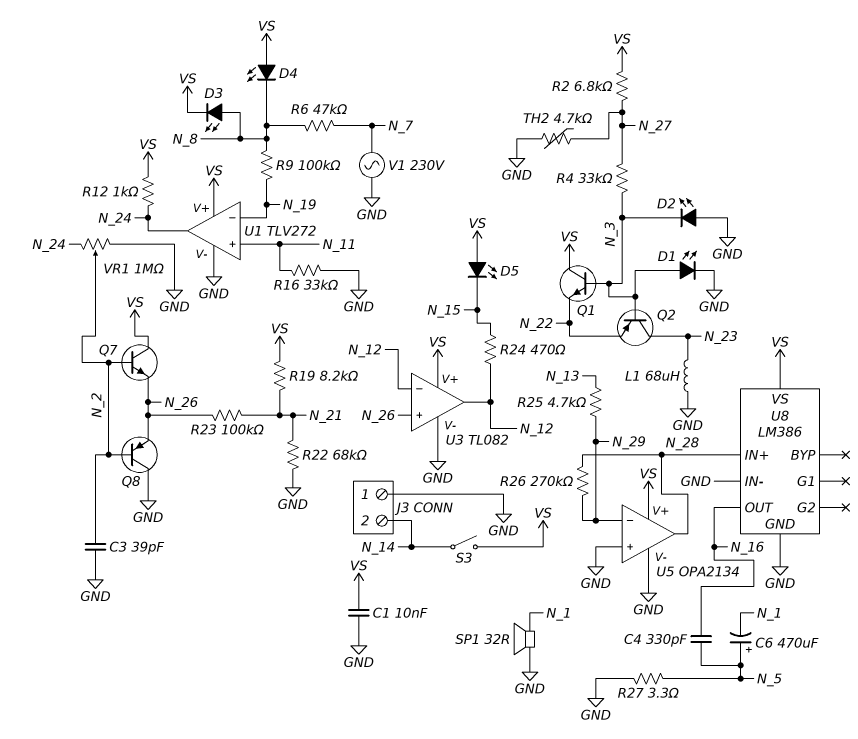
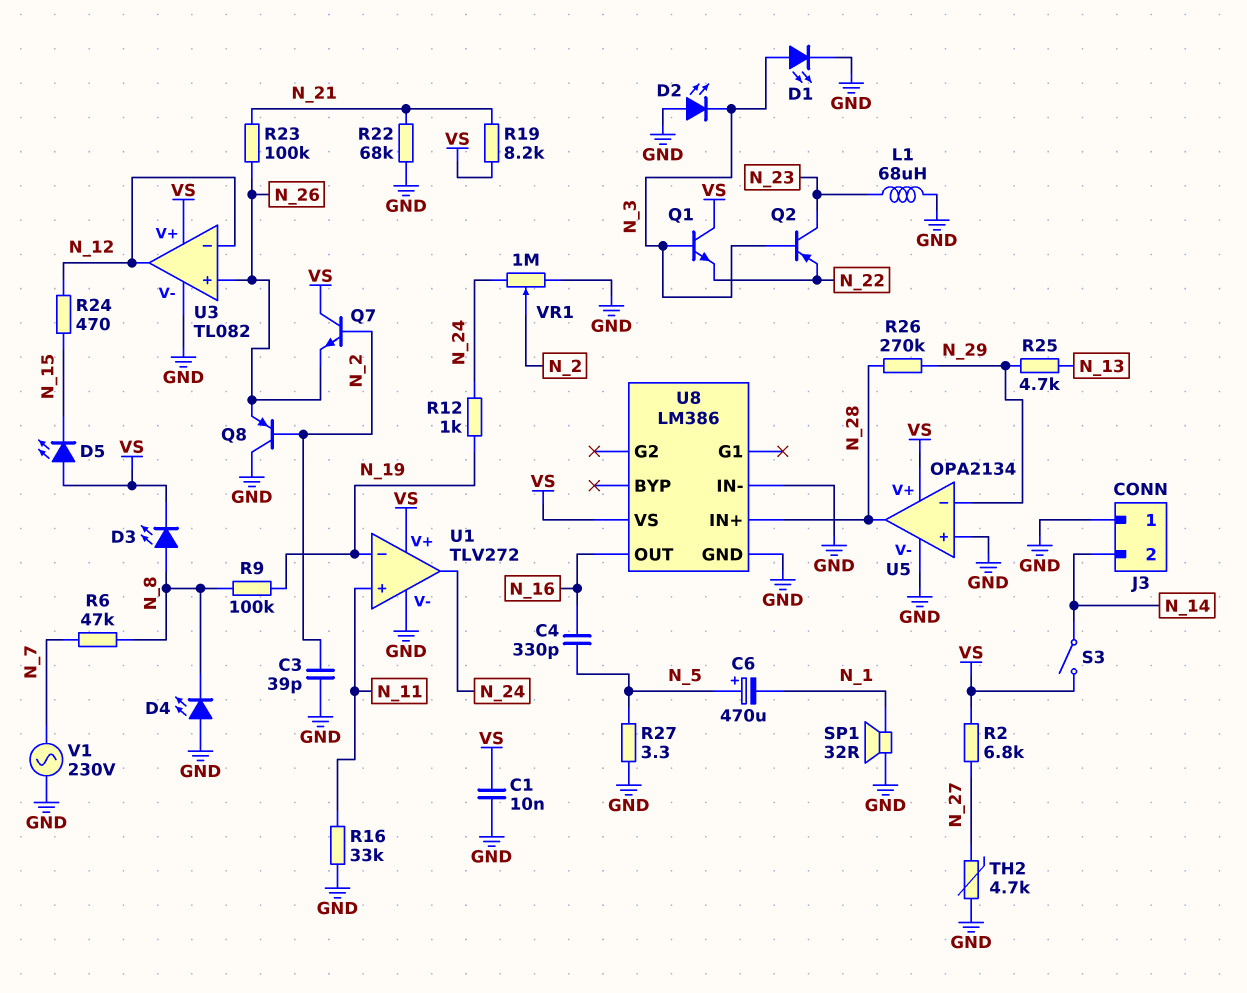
D4: LED (A VS, K N_8) -> LED (A GND, K N_8)
R4: 33k (N_3, N_27) -> none
R12: 1k (N_24, VS) -> 1k (N_19, N_24)

